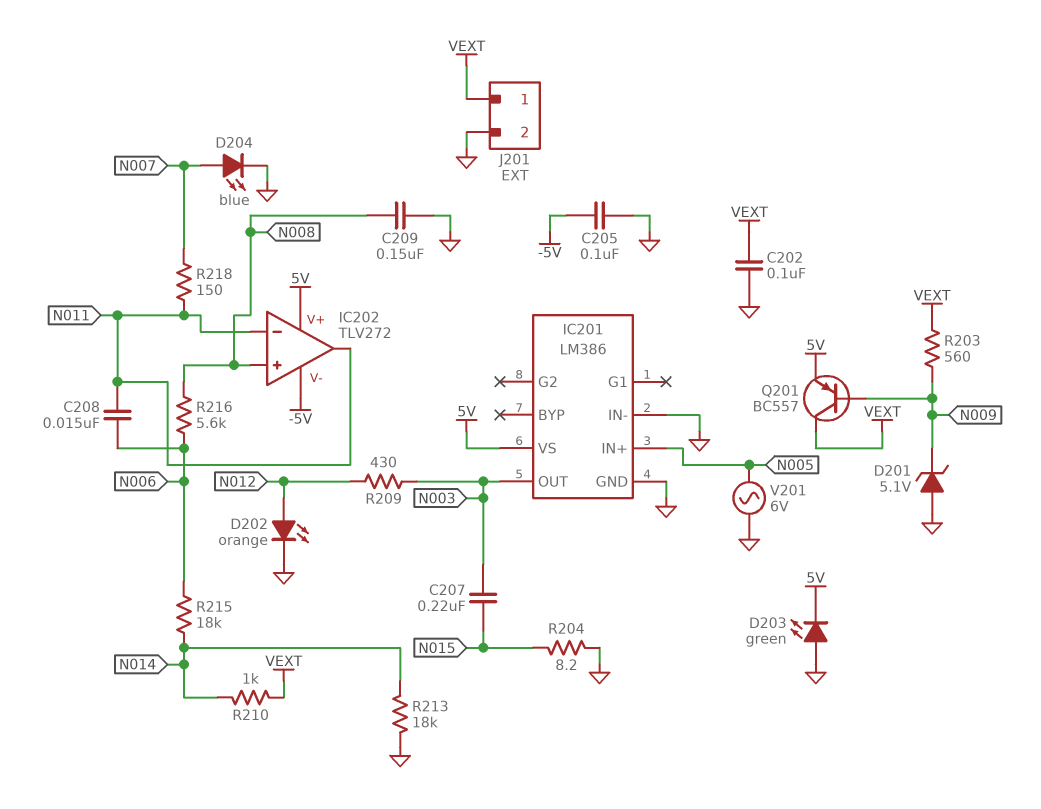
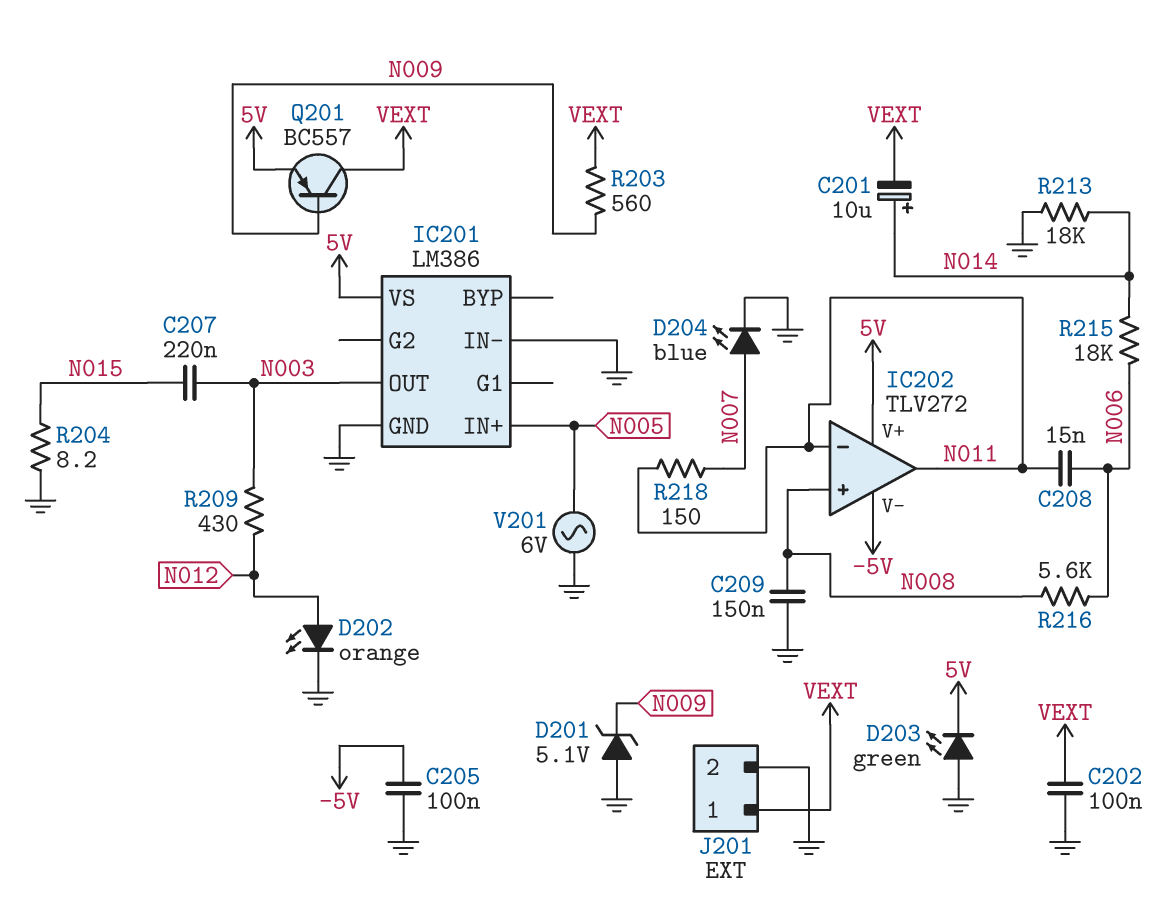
C201: none -> 10uF (plus N014, minus VEXT)
R210: 1k (N014, VEXT) -> none

